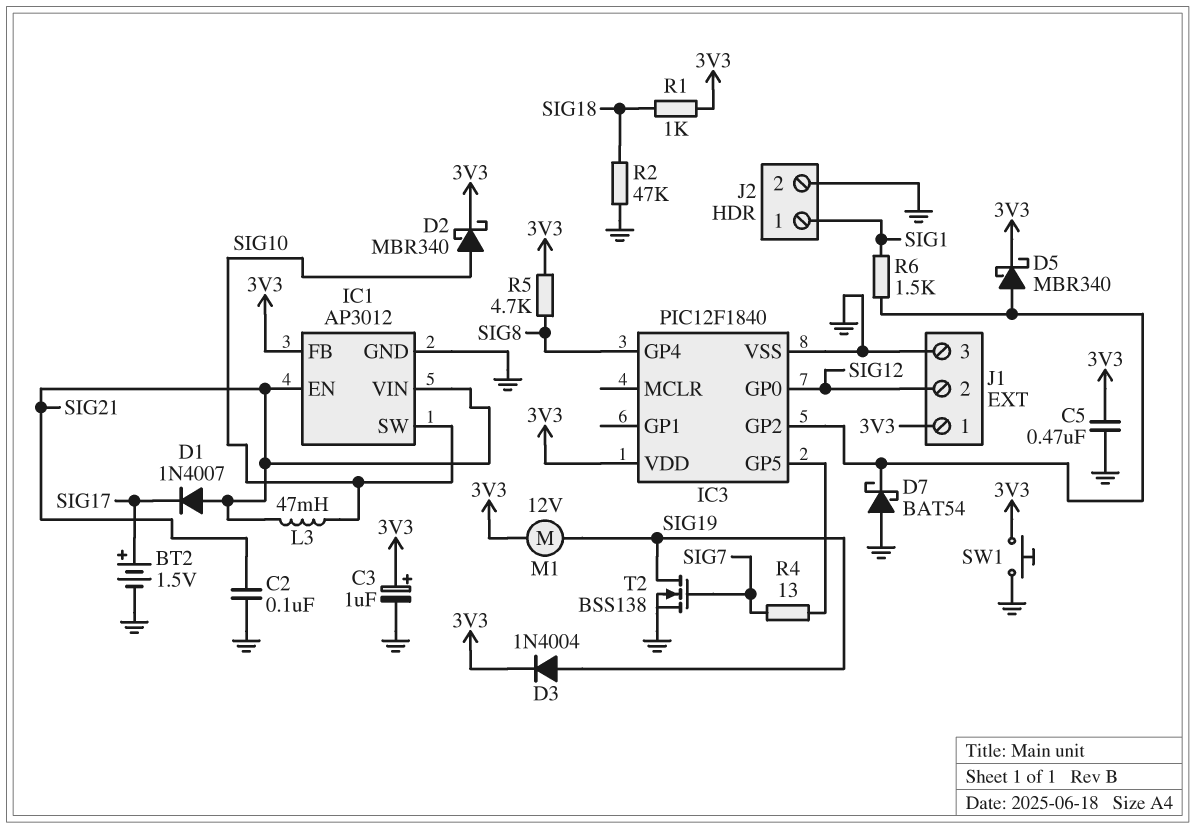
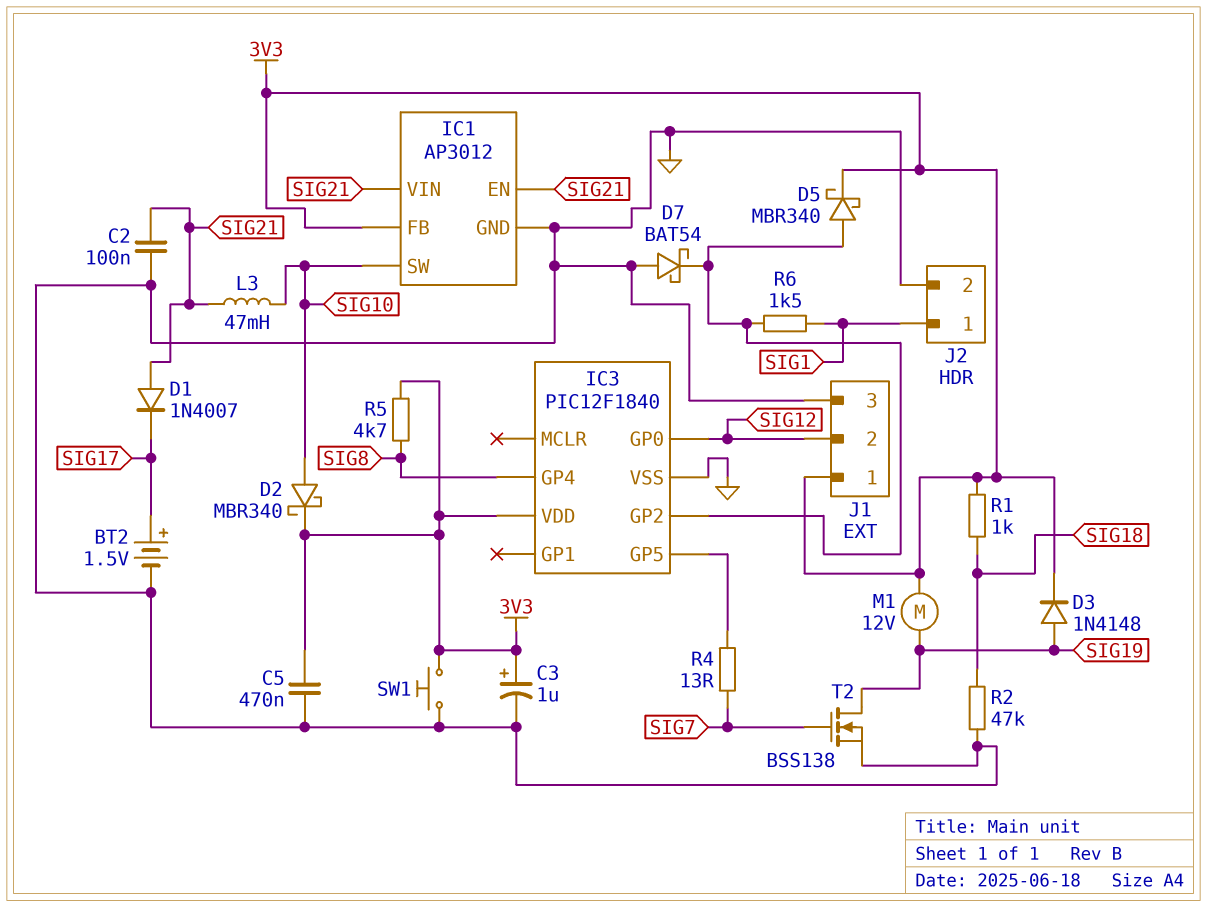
D3: diode 1N4004 (A SIG19, K 3V3) -> diode 1N4148 (A SIG19, K 3V3)

